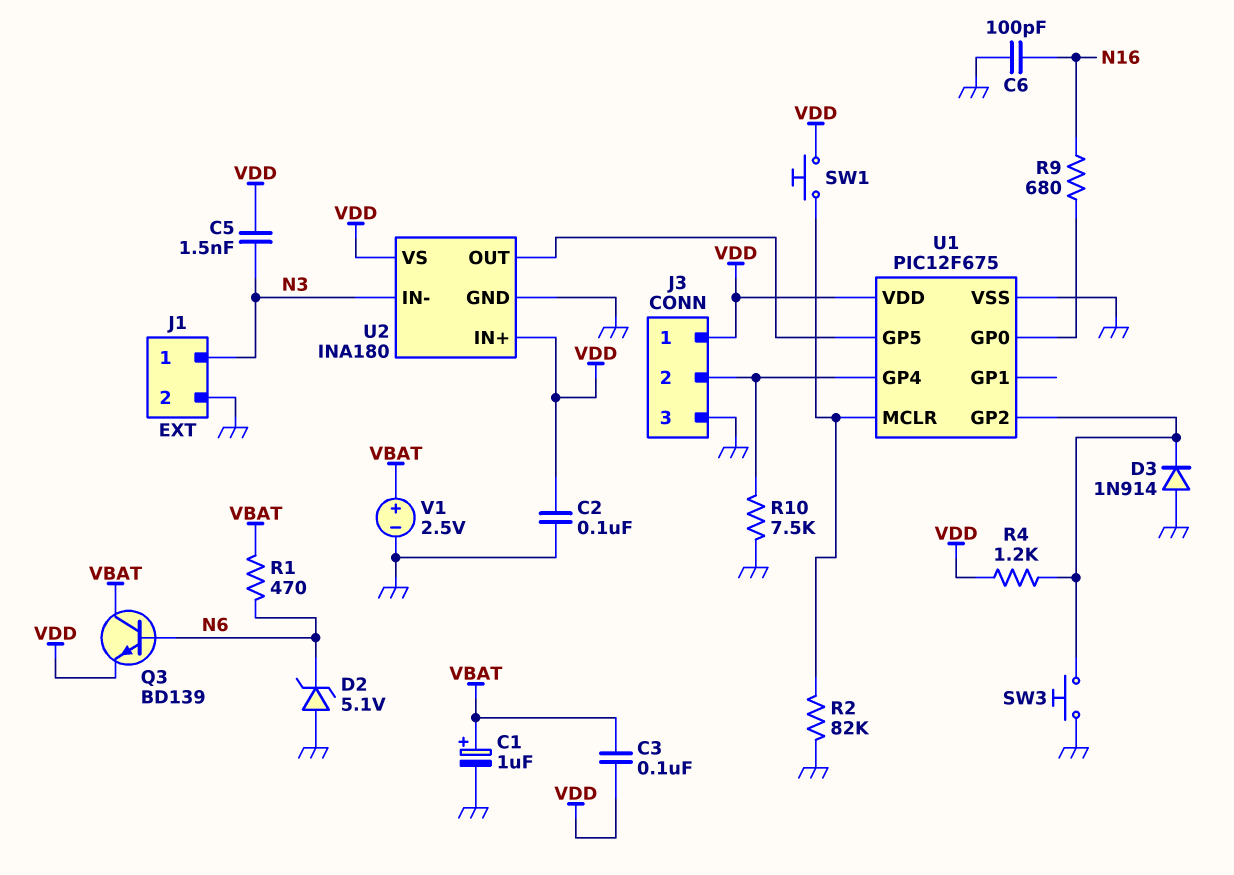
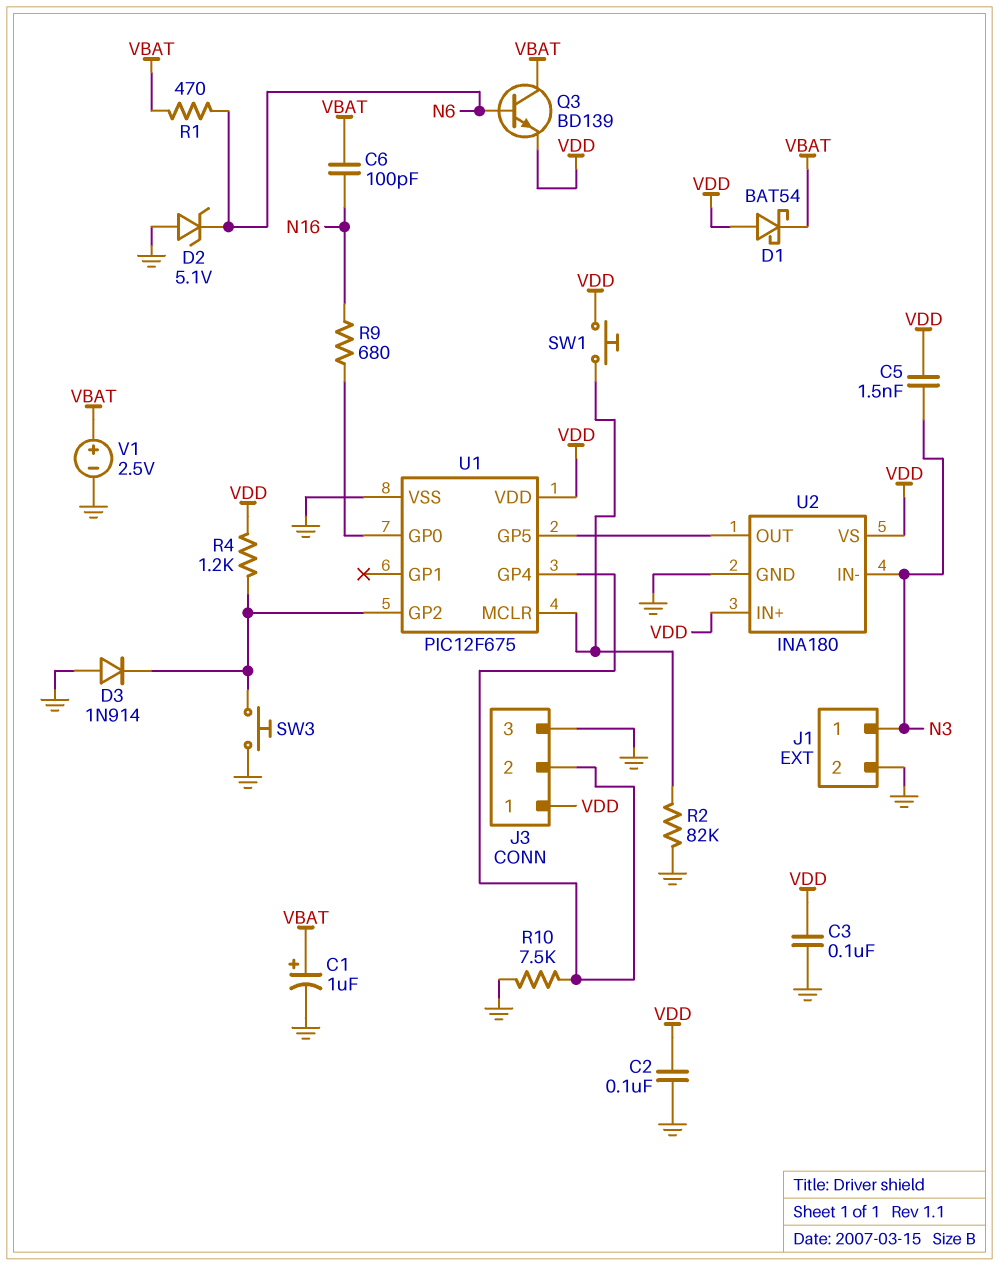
C3: 100nF (VBAT, VDD) -> 100nF (GND, VDD)
C6: 100pF (GND, N16) -> 100pF (N16, VBAT)
D1: none -> schottky BAT54 (A VDD, K VBAT)

